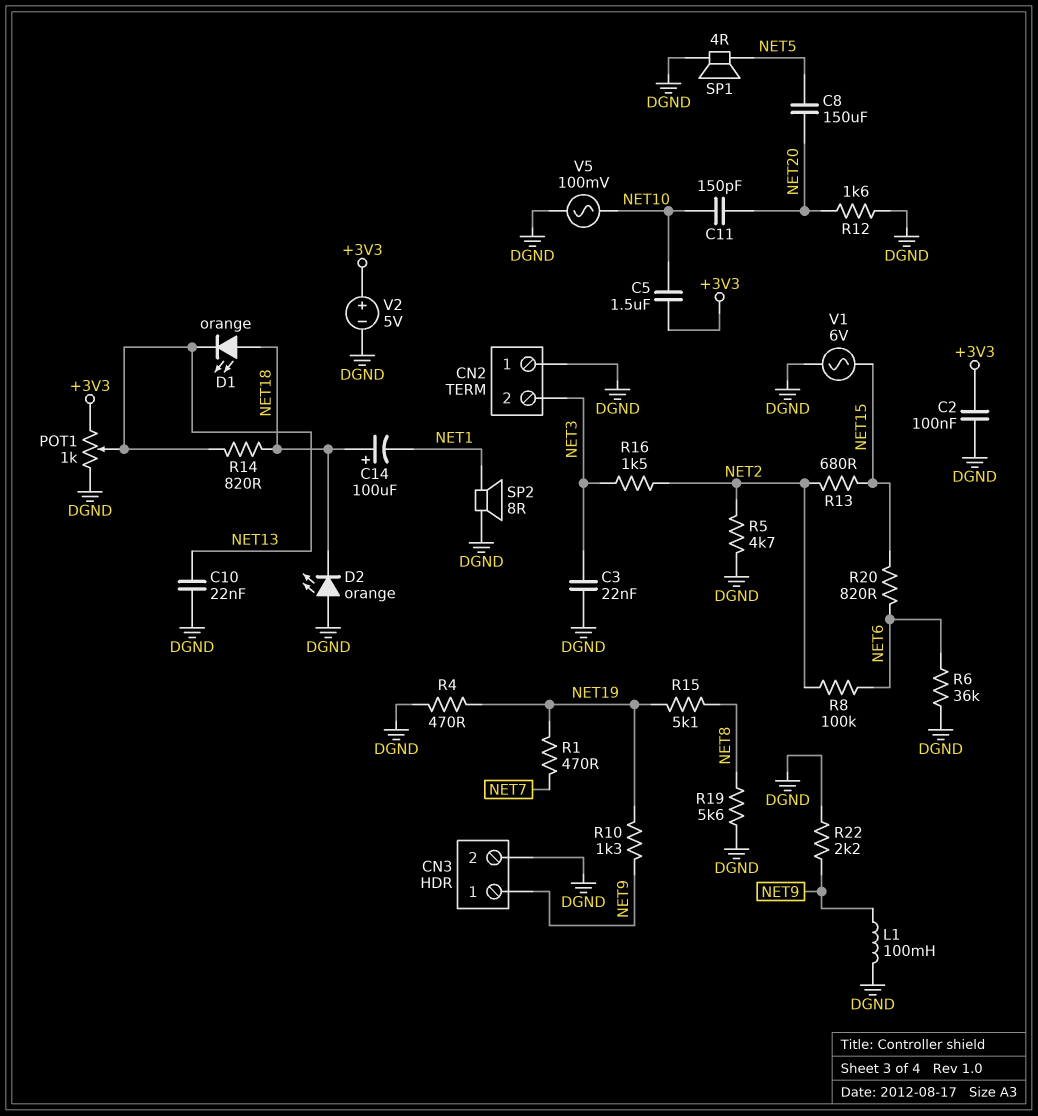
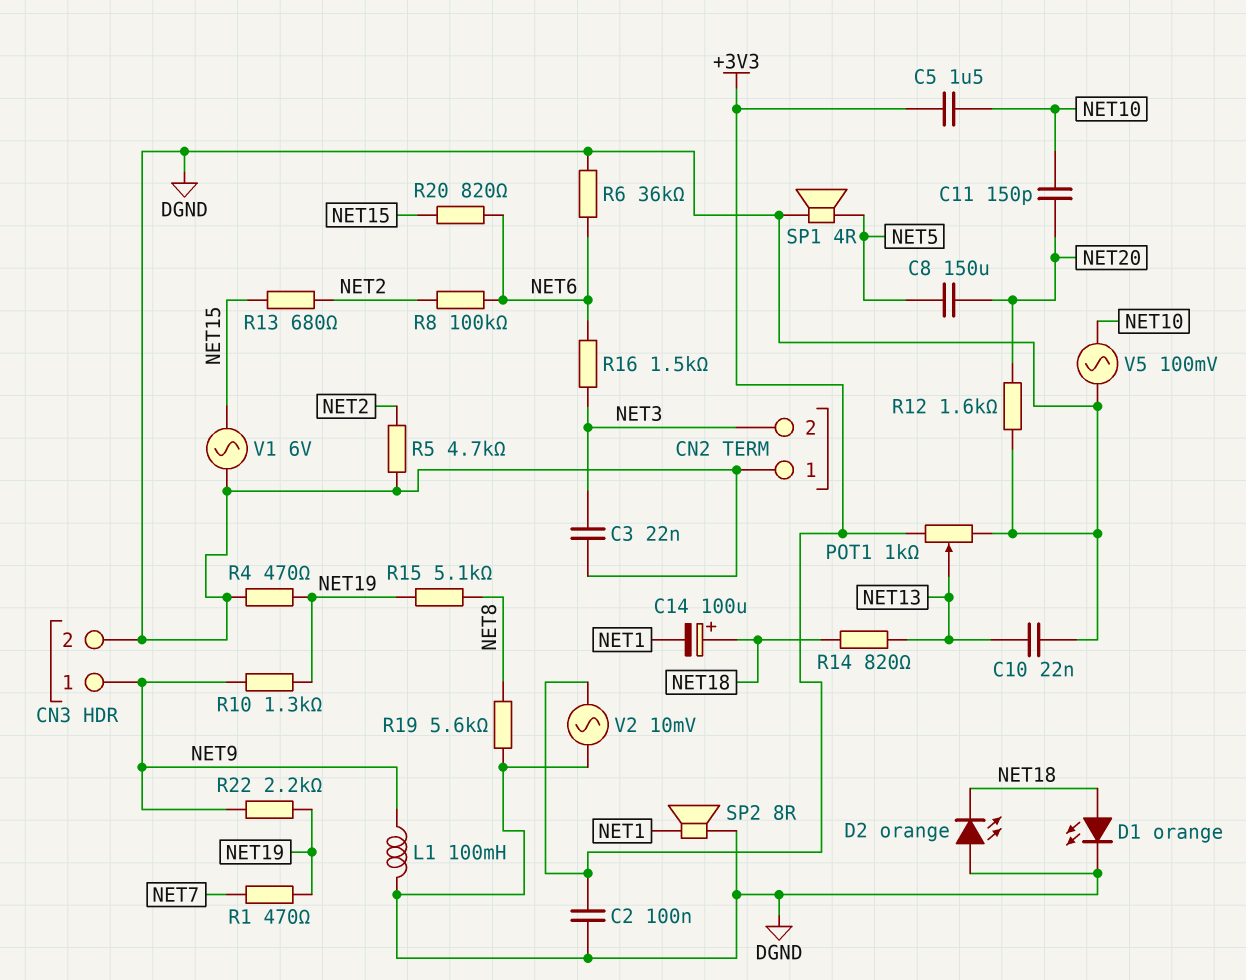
D1: LED orange (A NET18, K NET13) -> LED orange (A NET18, K DGND)
R16: 1.5k (NET2, NET3) -> 1.5k (NET3, NET6)
R22: 2.2k (DGND, NET9) -> 2.2k (NET9, NET19)
V2: 5V (plus +3V3, minus DGND) -> AC 10mV (+3V3, DGND)

